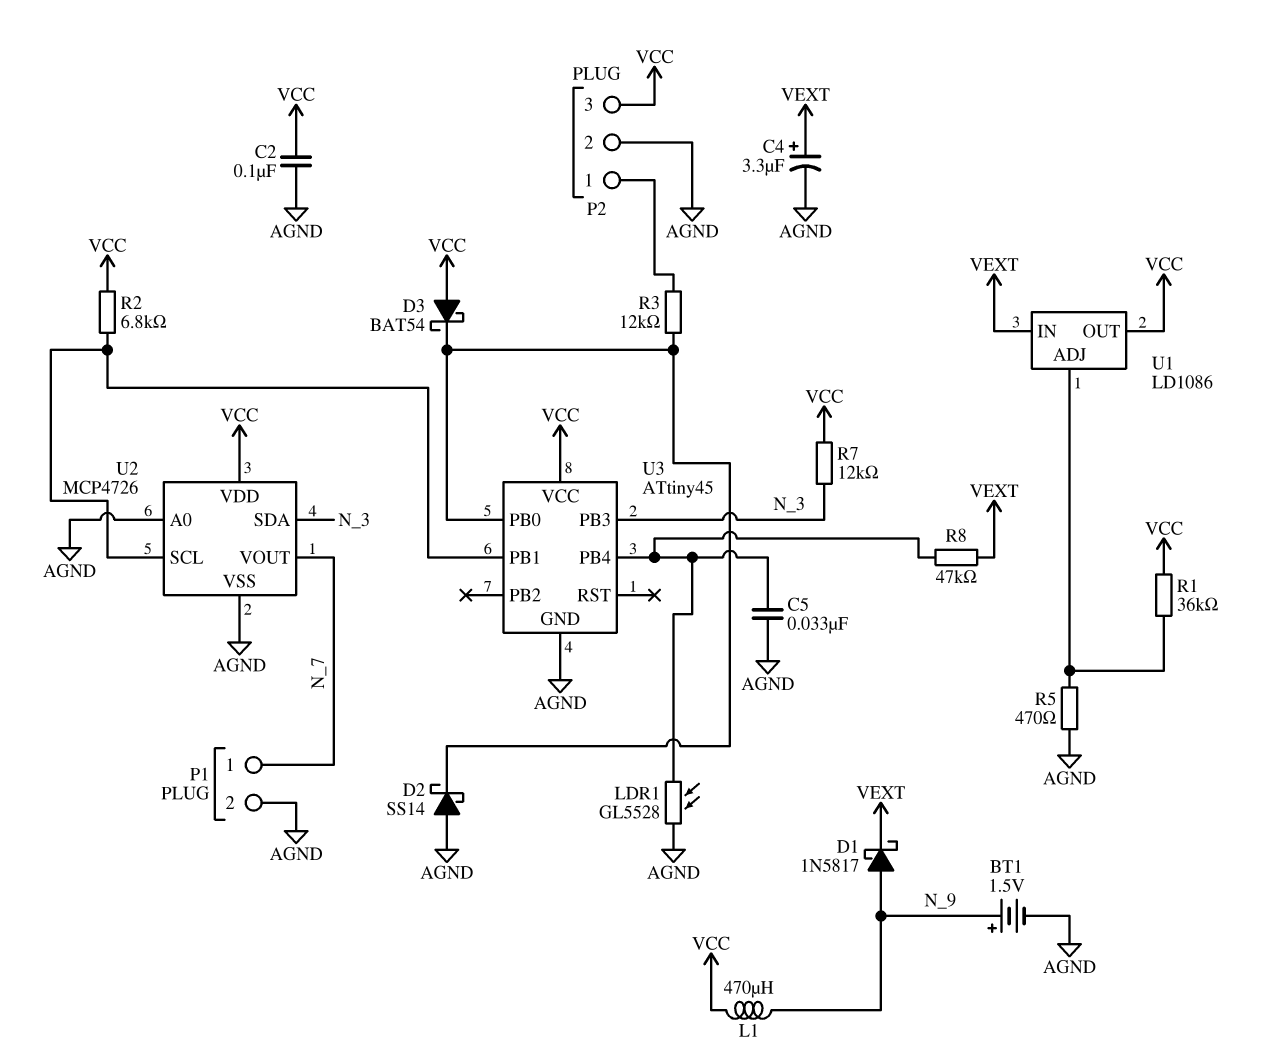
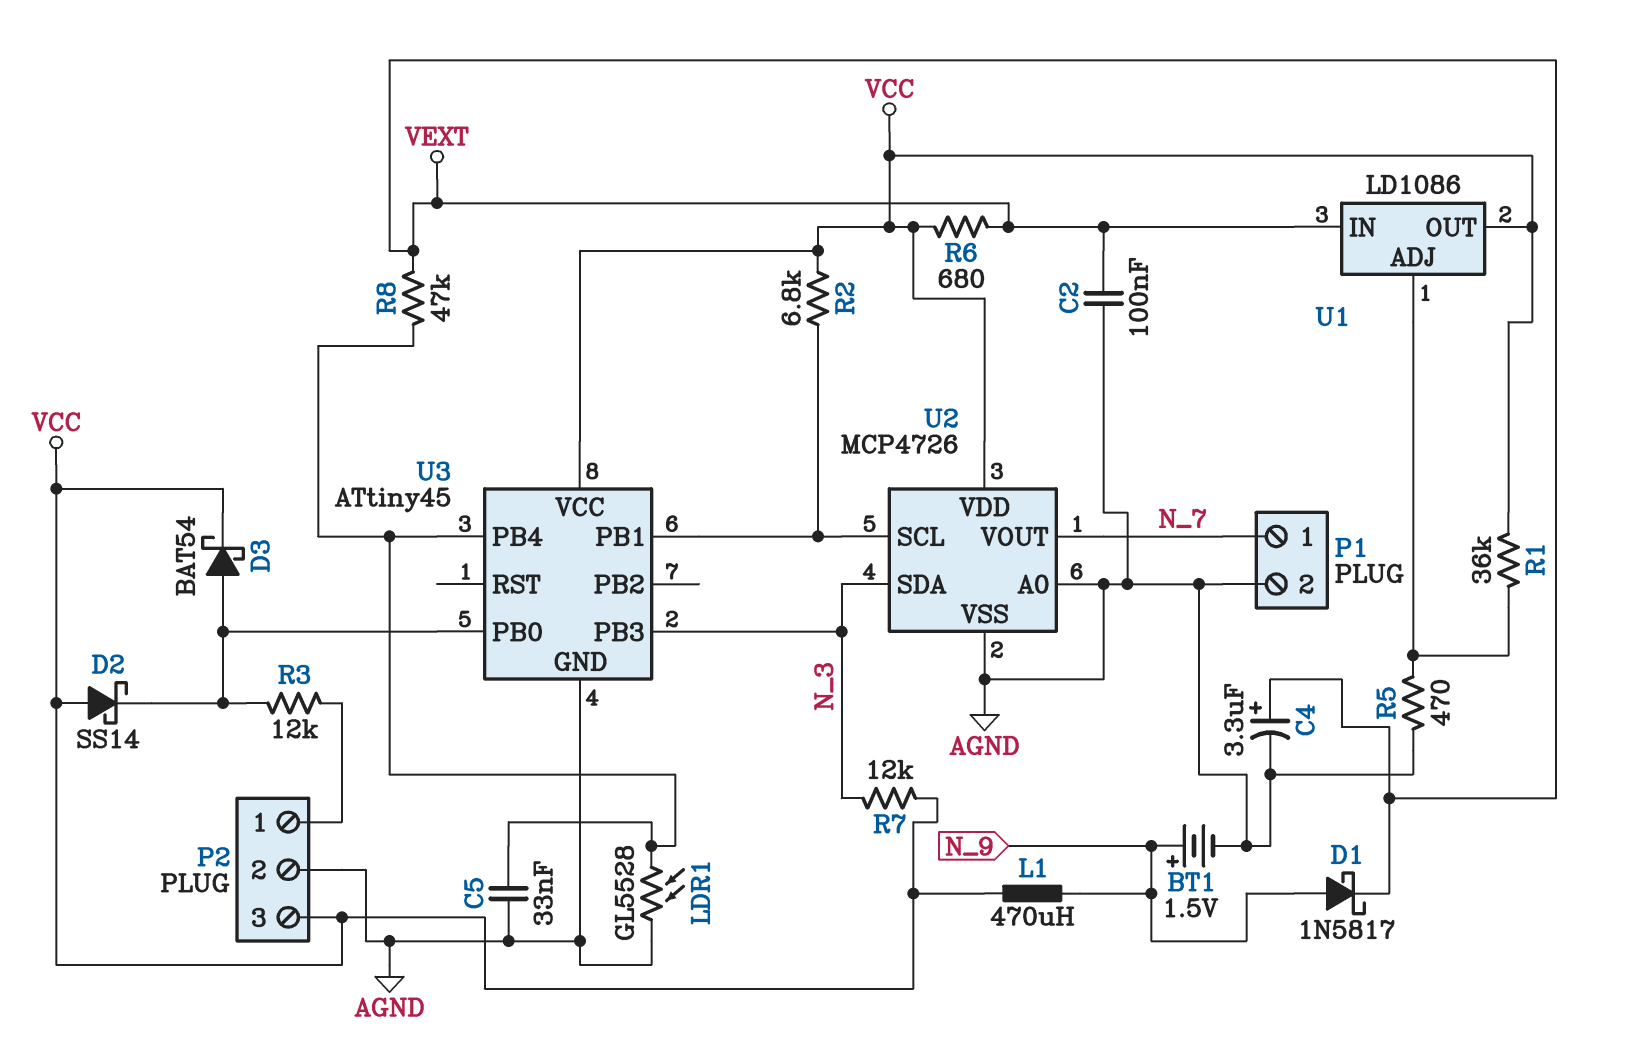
C2: 100nF (AGND, VCC) -> 100nF (AGND, VEXT)
D2: schottky SS14 (A AGND, K U3/PB0) -> schottky SS14 (A VCC, K U3/PB0)
D3: schottky BAT54 (A VCC, K U3/PB0) -> schottky BAT54 (A U3/PB0, K VCC)
R6: none -> 680 (VCC, VEXT)

